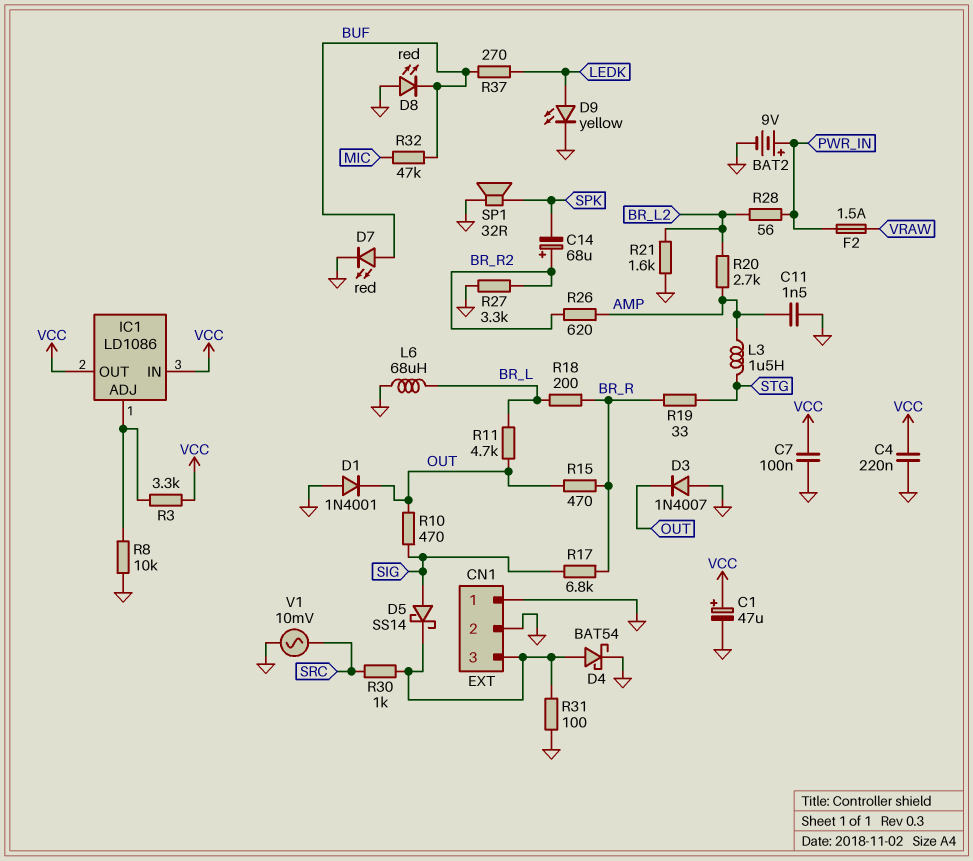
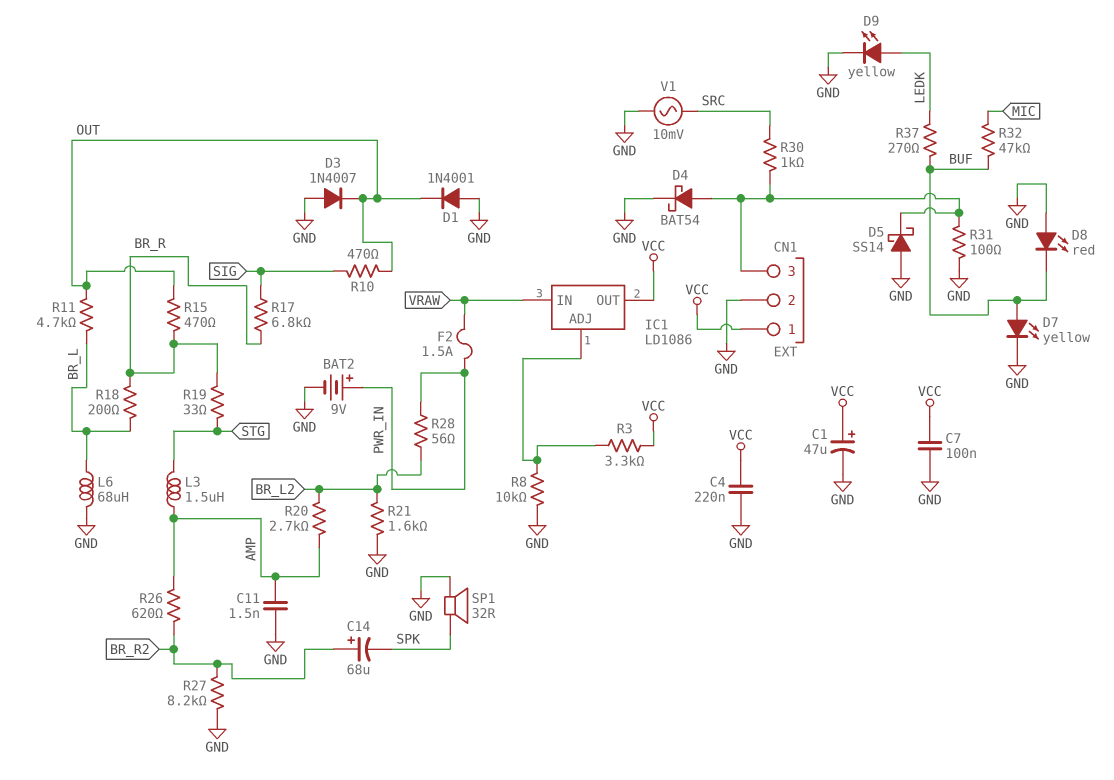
CN1 pin 1: GND -> VCC
D5: schottky SS14 (A SIG, K CN1/3) -> schottky SS14 (A GND, K CN1/3)
D7: LED red (A BUF, K GND) -> LED yellow (A BUF, K GND)
IC1 pin IN: VCC -> VRAW
R27: 3.3k (BR_R2, GND) -> 8.2k (BR_R2, GND)

